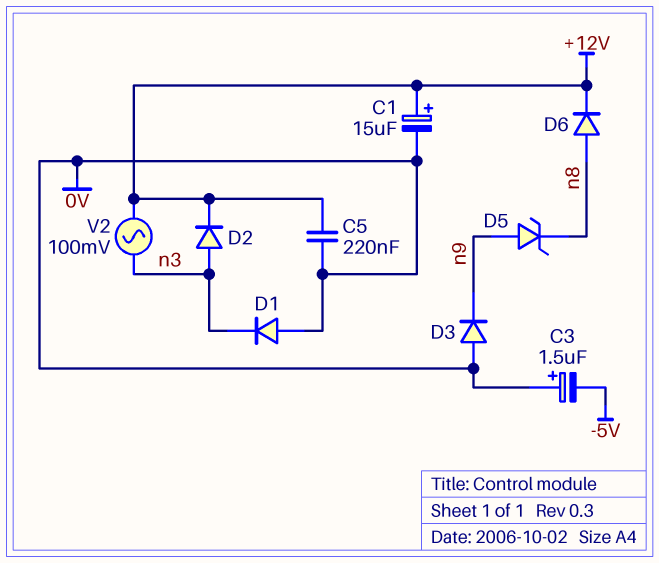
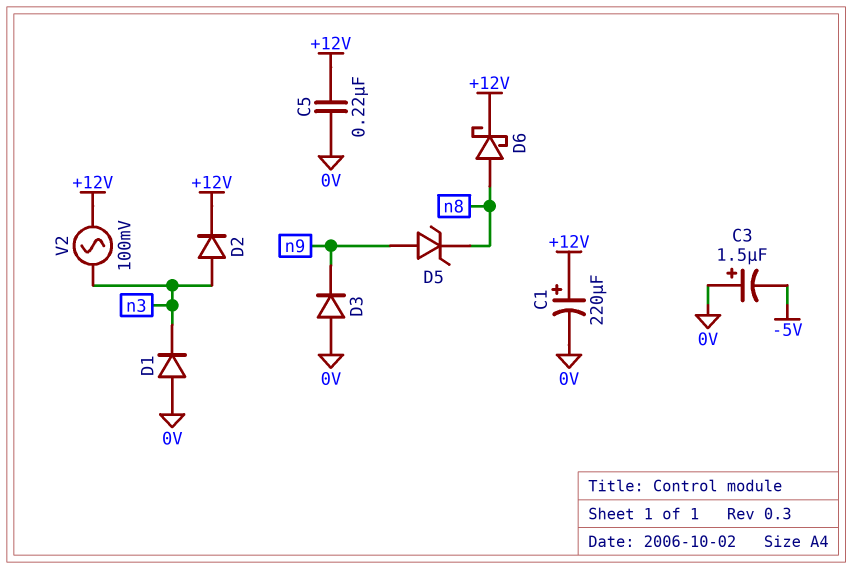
C1: 15uF (plus +12V, minus 0V) -> 220uF (plus +12V, minus 0V)
D6: diode (A n8, K +12V) -> schottky (A n8, K +12V)

